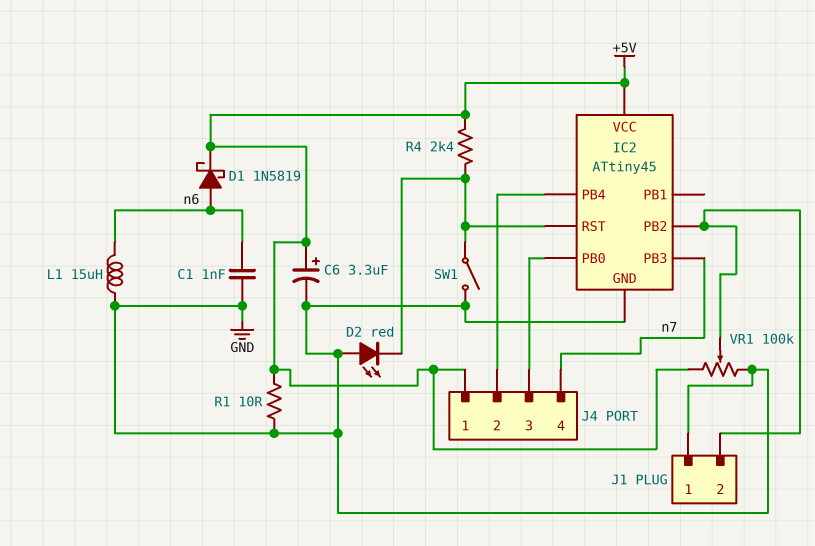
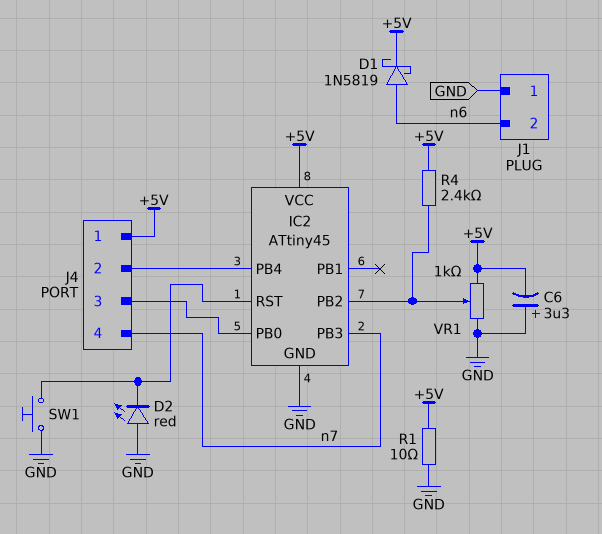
C1: 1nF (GND, n6) -> none
C6: 3.3uF (plus +5V, minus GND) -> 3.3uF (plus GND, minus +5V)
J1 pin 2: IC2/PB2 -> n6
L1: 15uH (GND, n6) -> none
R4: 2.4k (+5V, IC2/RST) -> 2.4k (+5V, IC2/PB2)
SW1: switch (GND, IC2/RST) -> button (GND, IC2/RST)
VR1: 100k (+5V, GND, wiper IC2/PB2) -> 1k (+5V, GND, wiper IC2/PB2)

